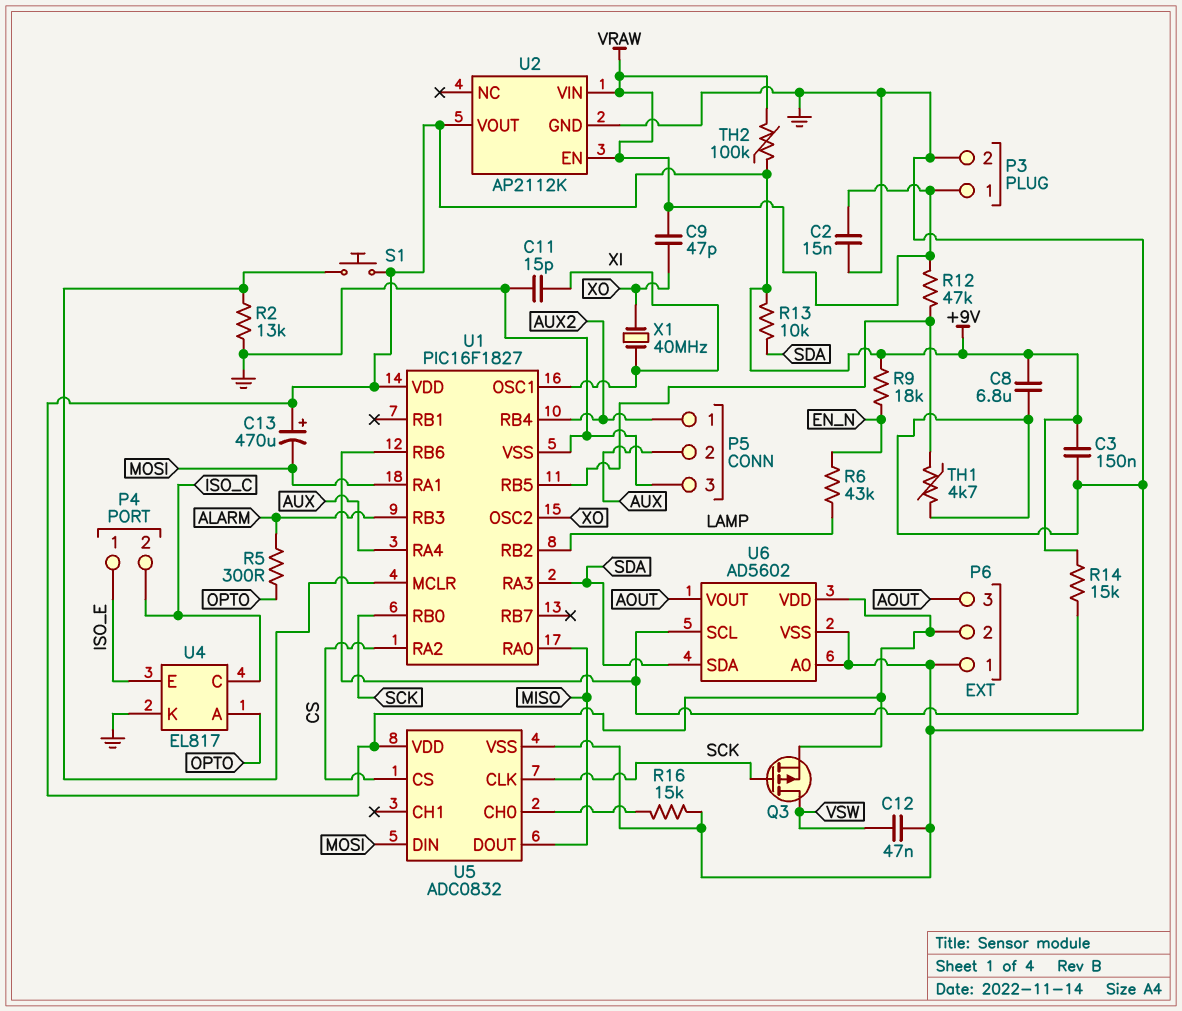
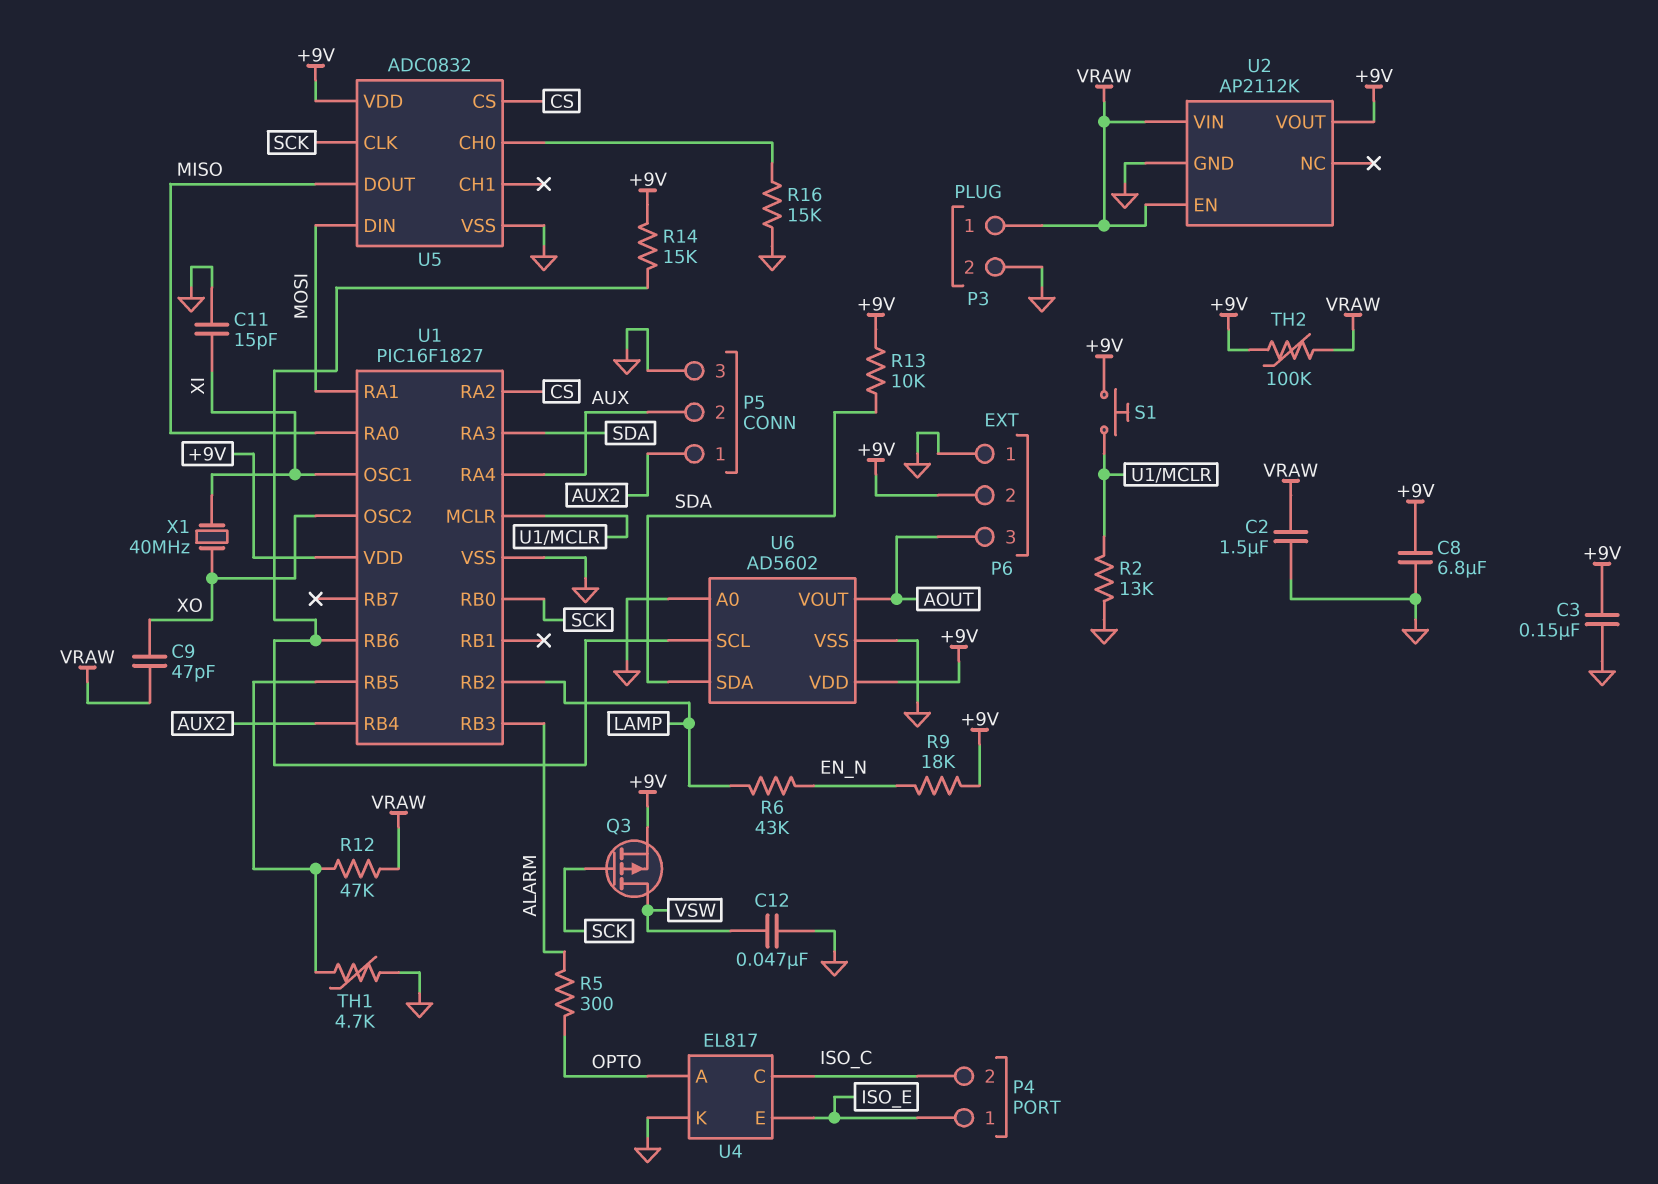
C2: 15nF (GND, VRAW) -> 1.5uF (GND, VRAW)
C13: 470uF (plus +9V, minus MOSI) -> none

